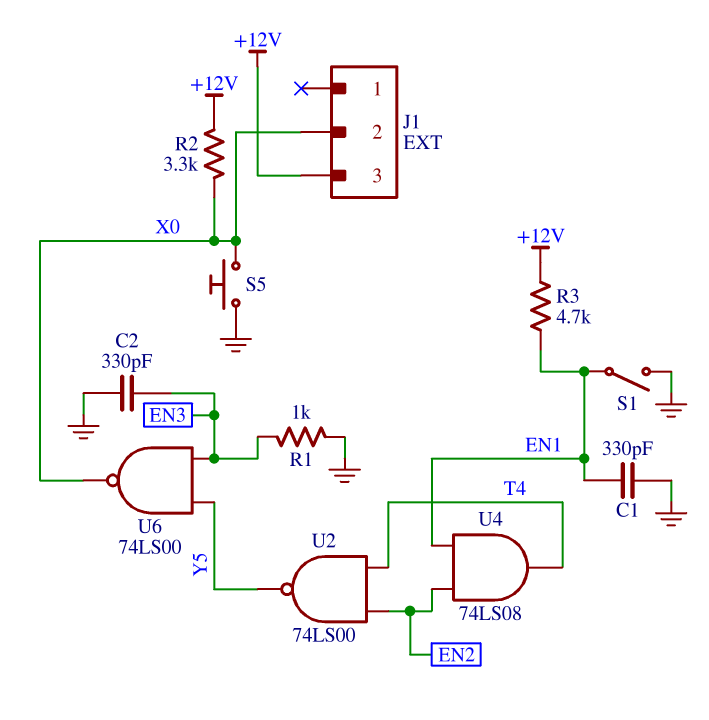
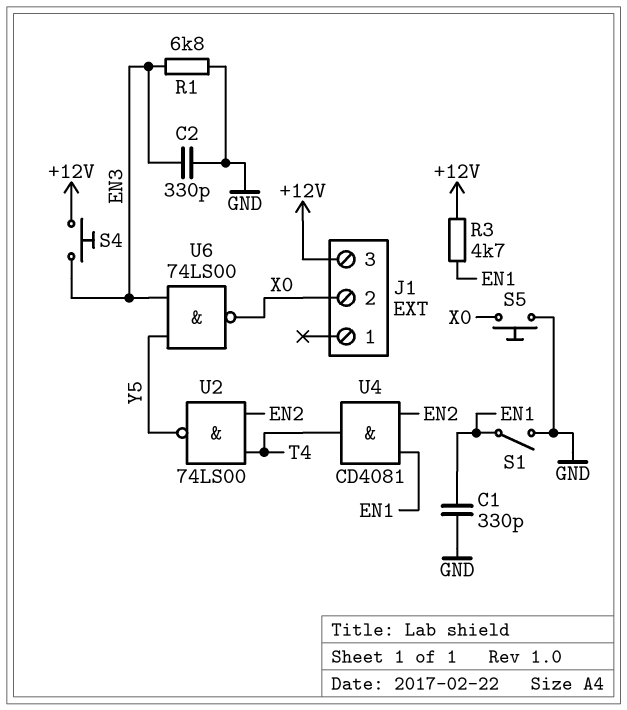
R1: 1k (EN3, GND) -> 6.8k (EN3, GND)
R2: 3.3k (+12V, X0) -> none
S4: none -> button (+12V, EN3)
U4: AND 74LS08 (in EN1, in EN2, out T4) -> AND CD4081 (in EN1, in EN2, out T4)

